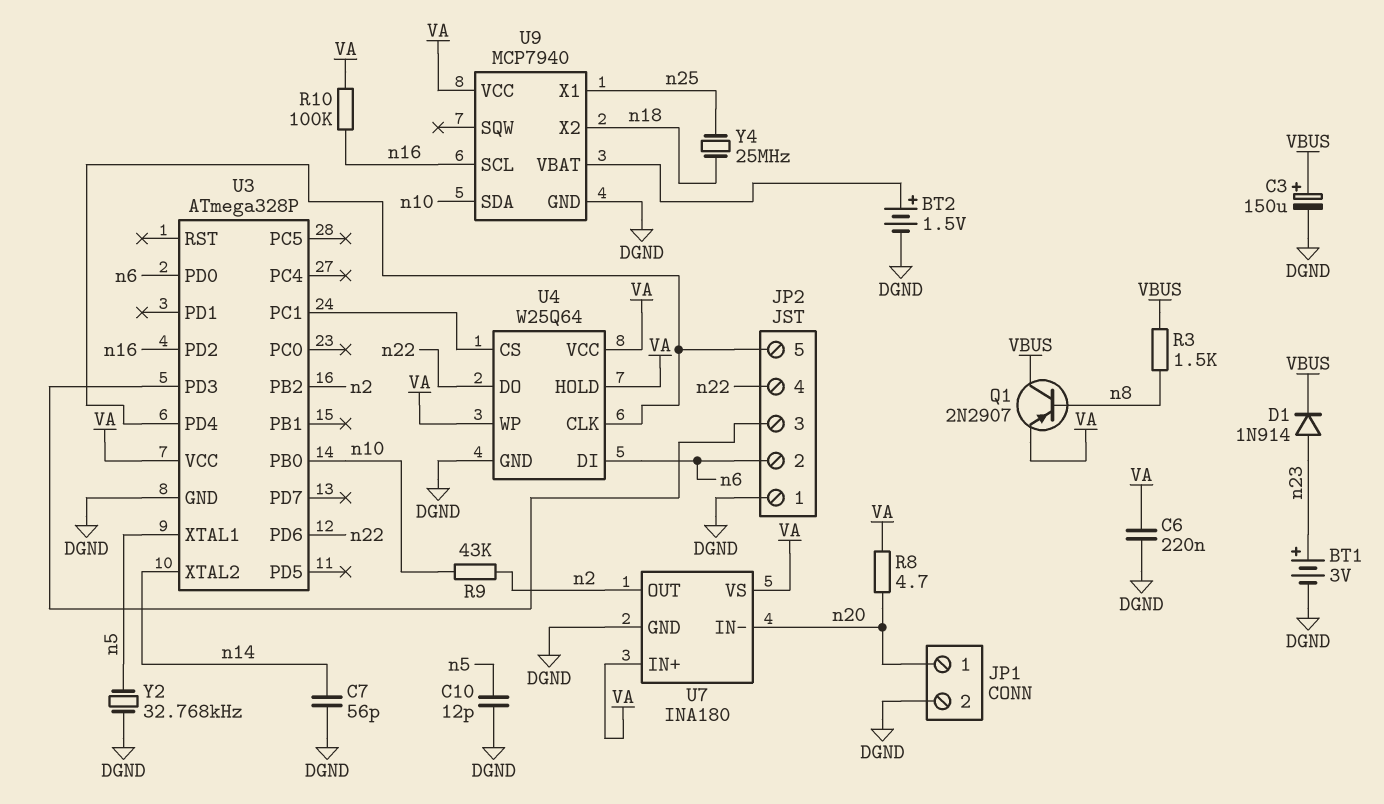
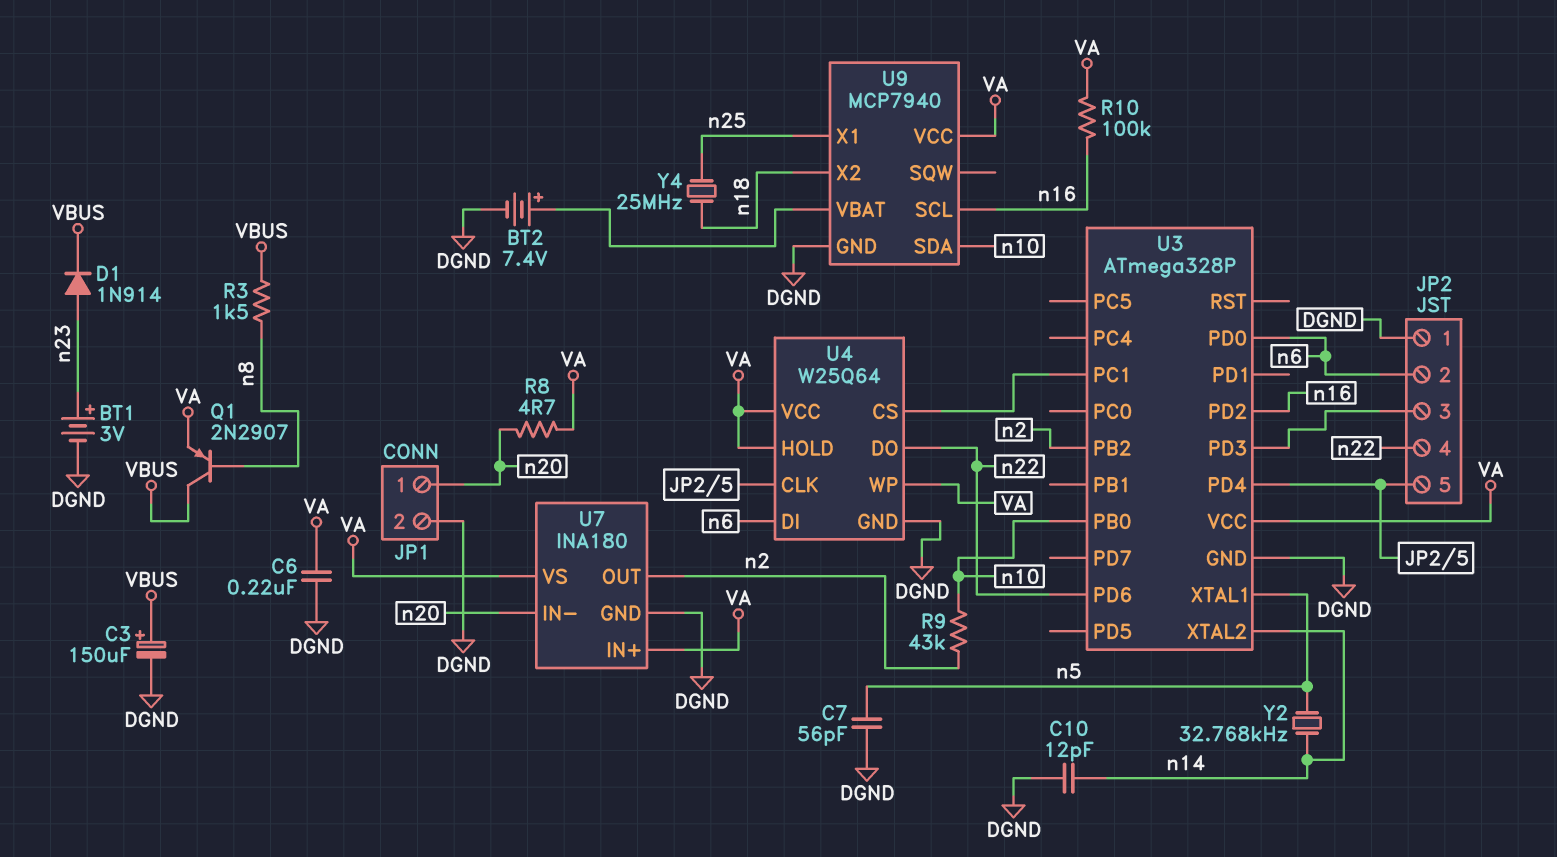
BT2: 1.5V (plus U9/VBAT, minus DGND) -> 7.4V (plus U9/VBAT, minus DGND)
C7: 56pF (DGND, n14) -> 56pF (DGND, n5)
C10: 12pF (DGND, n5) -> 12pF (DGND, n14)
Y2: 32.768kHz (DGND, n5) -> 32.768kHz (n5, n14)

